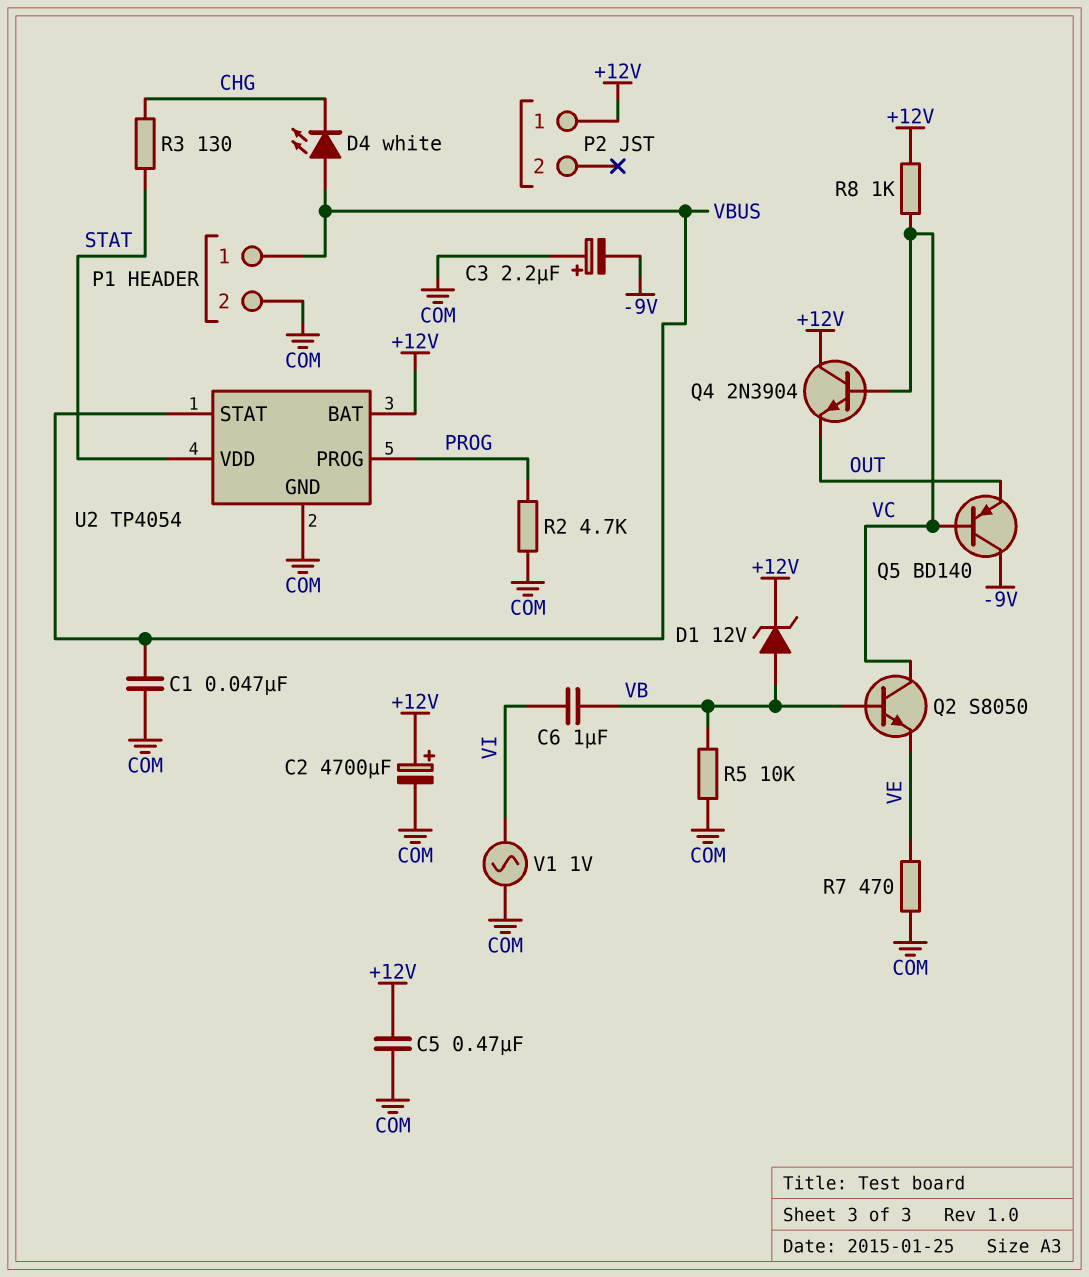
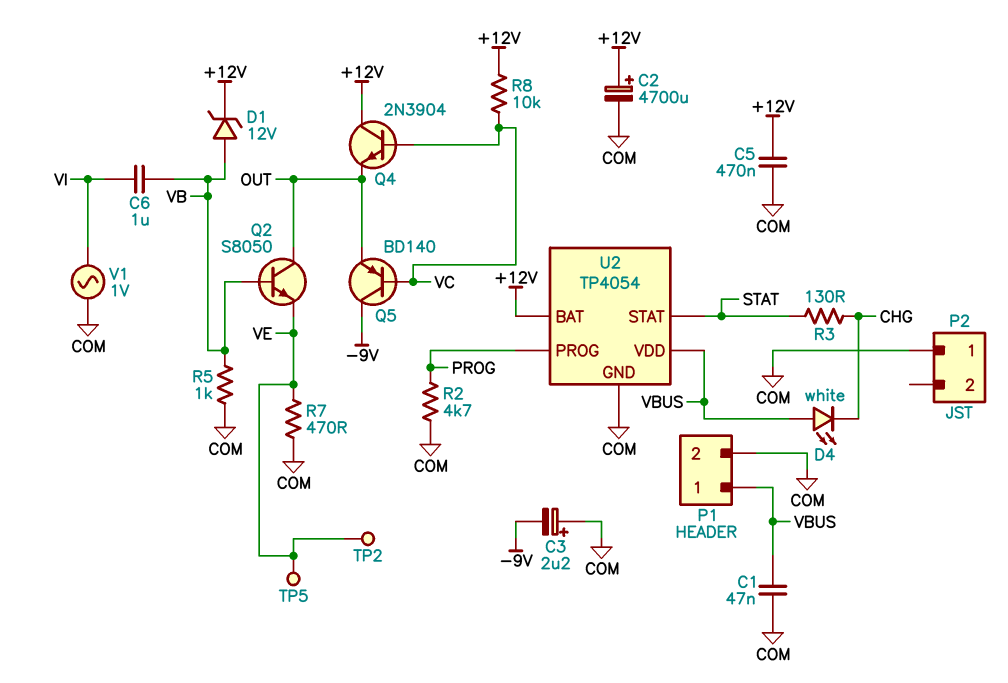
P2 pin 1: +12V -> COM
Q2: NPN S8050 (B VB, C VC, E VE) -> NPN S8050 (B VB, C OUT, E VE)
R5: 10k (COM, VB) -> 1k (COM, VB)
R8: 1k (+12V, VC) -> 10k (+12V, VC)
TP2: none -> test point (VE)
TP5: none -> test point (VE)
U2 pin STAT: VBUS -> STAT
U2 pin VDD: STAT -> VBUS

